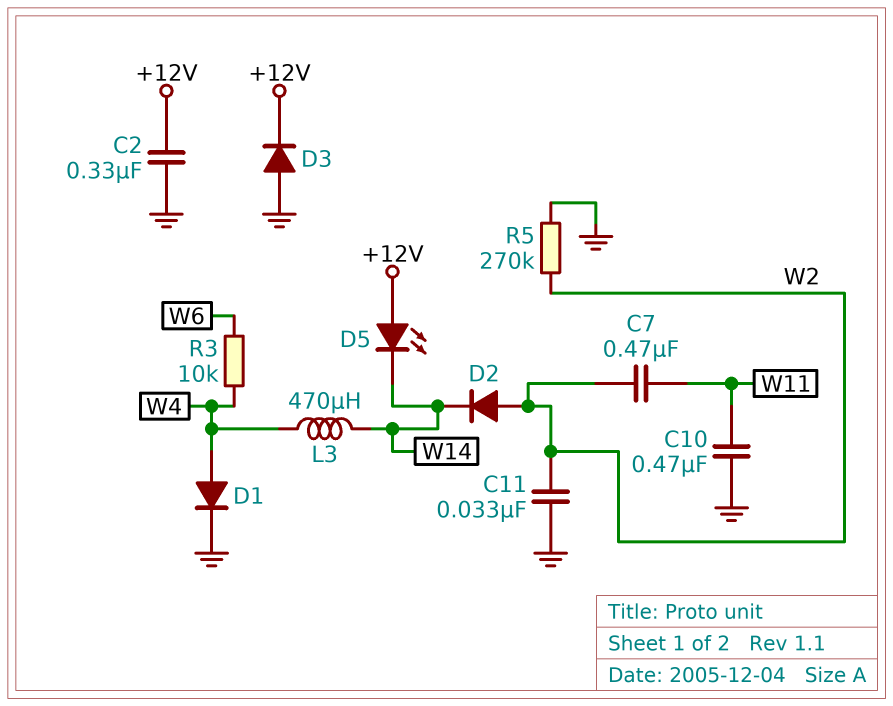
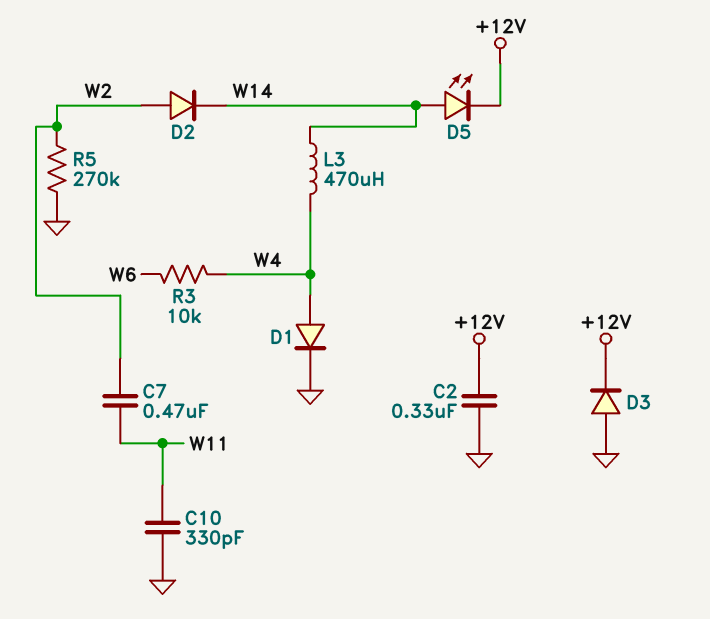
C10: 470nF (GND, W11) -> 330pF (GND, W11)
C11: 33nF (GND, W2) -> none
D5: LED (A +12V, K W14) -> LED (A W14, K +12V)

